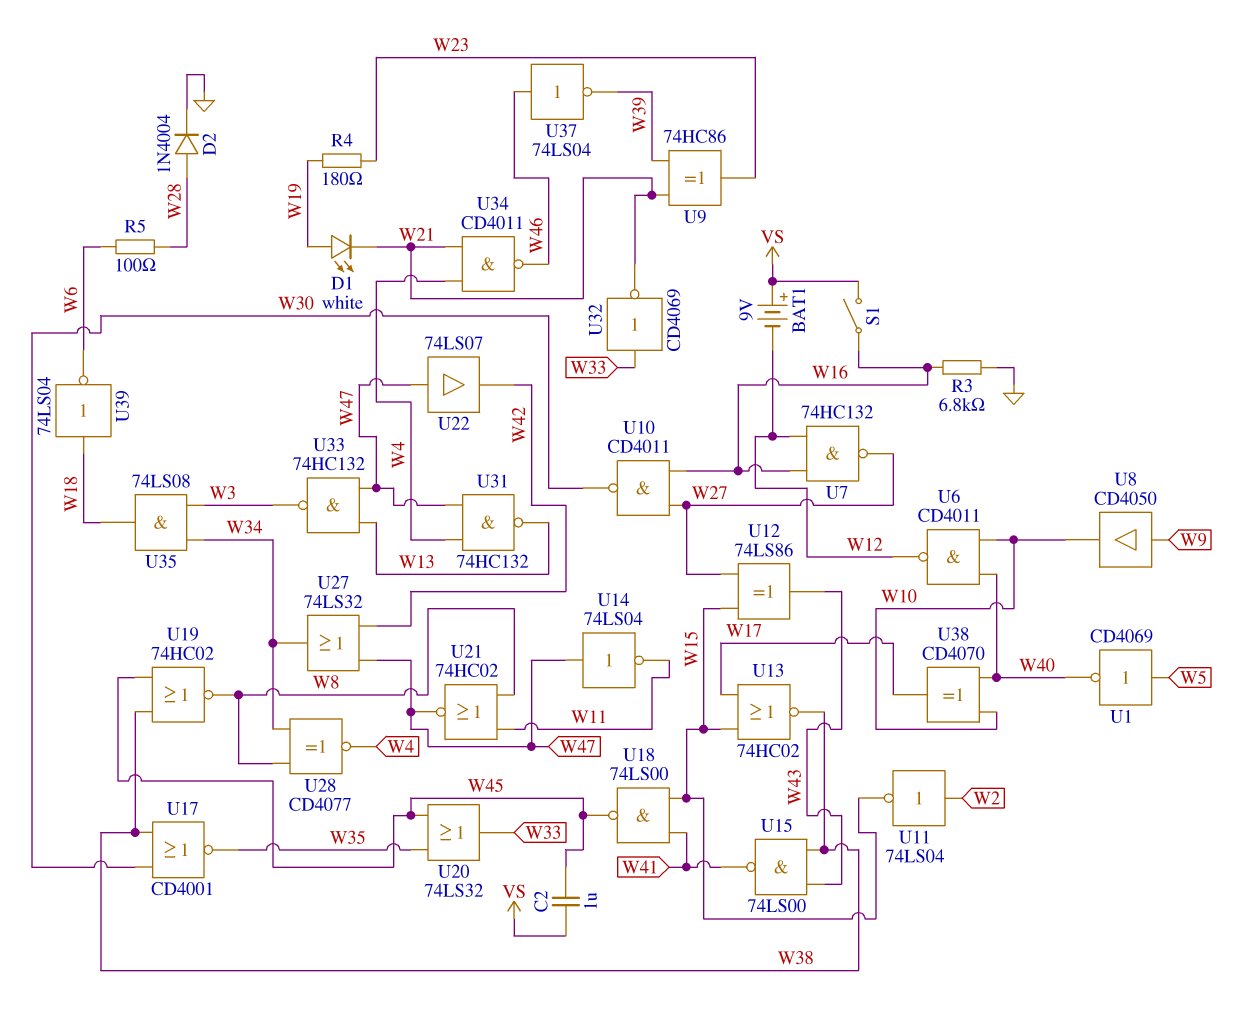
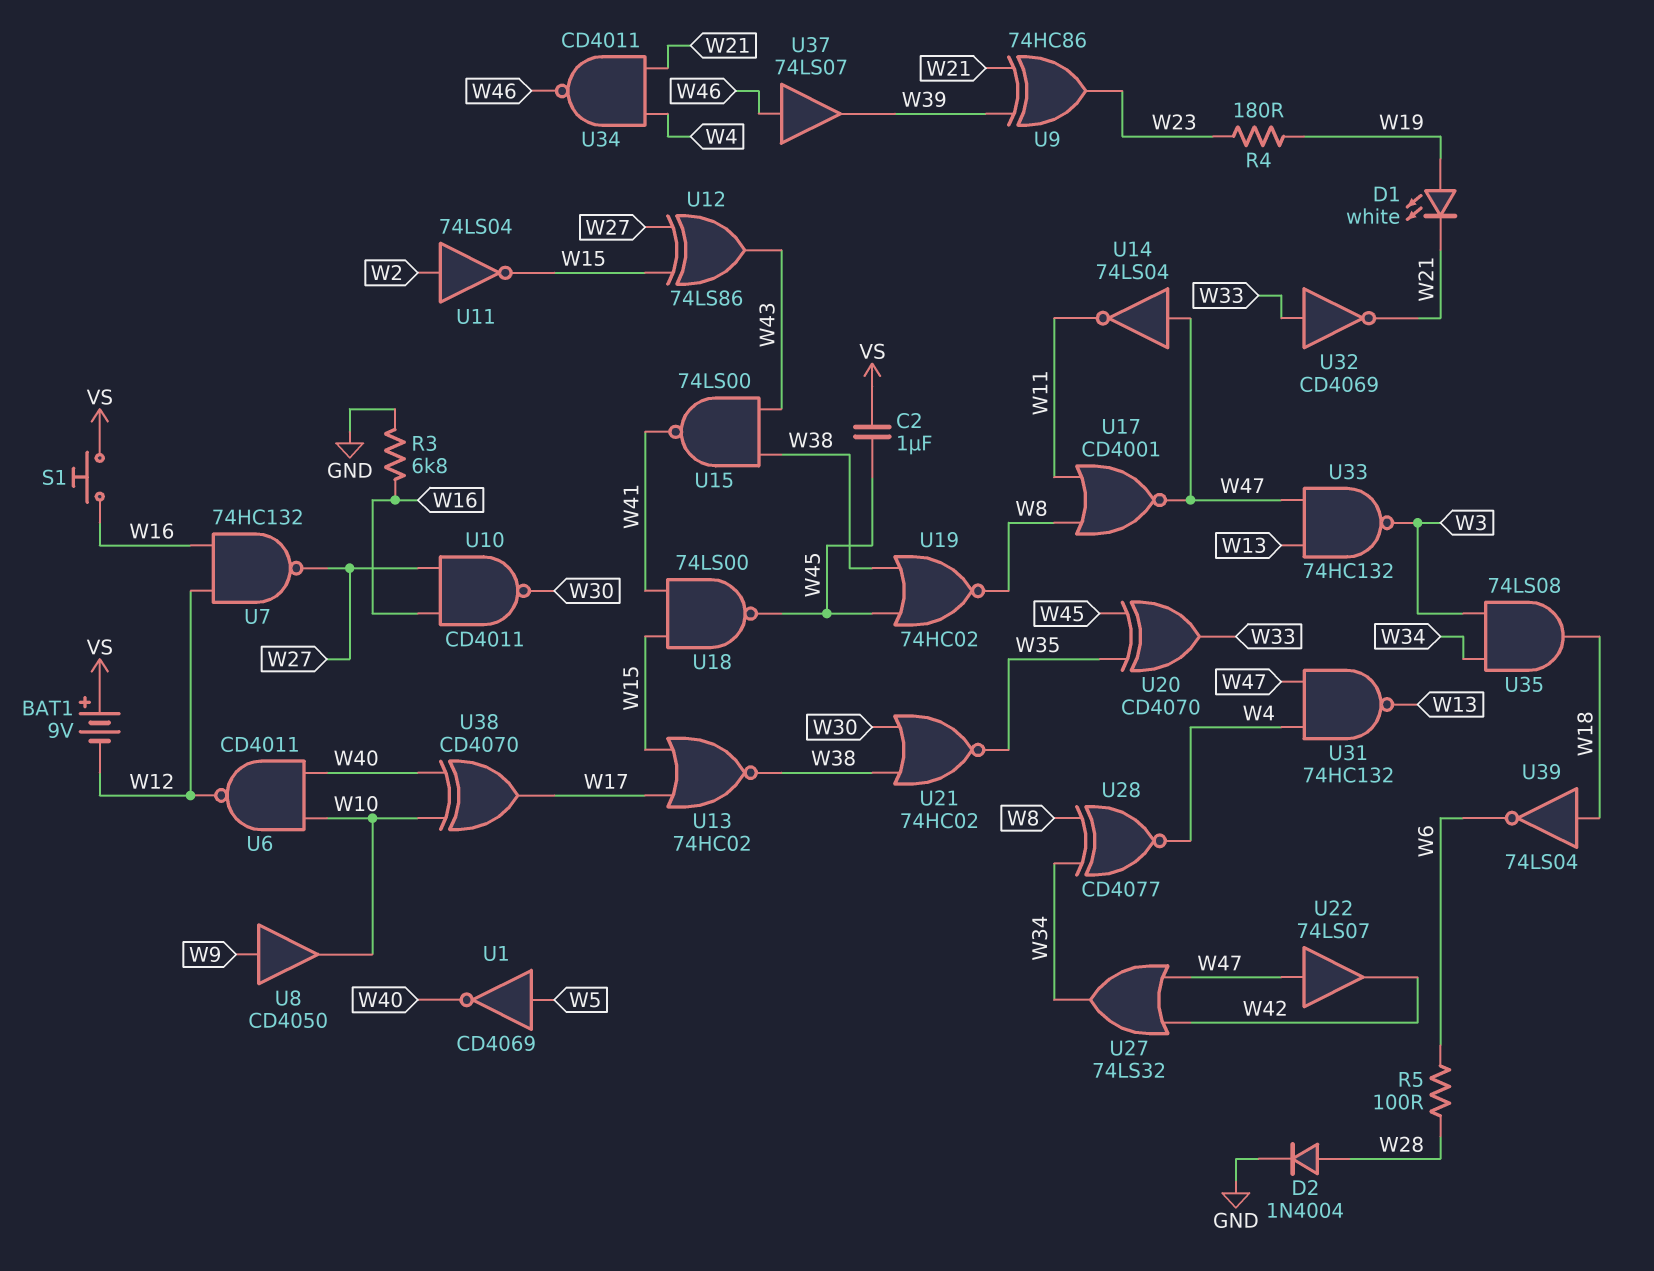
S1: switch (VS, W16) -> button (VS, W16)
U17: NOR CD4001 (in W30, in W38, out W35) -> NOR CD4001 (in W8, in W11, out W47)
U20: OR 74LS32 (in W35, in W45, out W33) -> XOR CD4070 (in W35, in W45, out W33)
U21: NOR 74HC02 (in W8, in W11, out W47) -> NOR 74HC02 (in W30, in W38, out W35)
U37: NOT 74LS04 (in W46, out W39) -> buffer 74LS07 (in W46, out W39)

